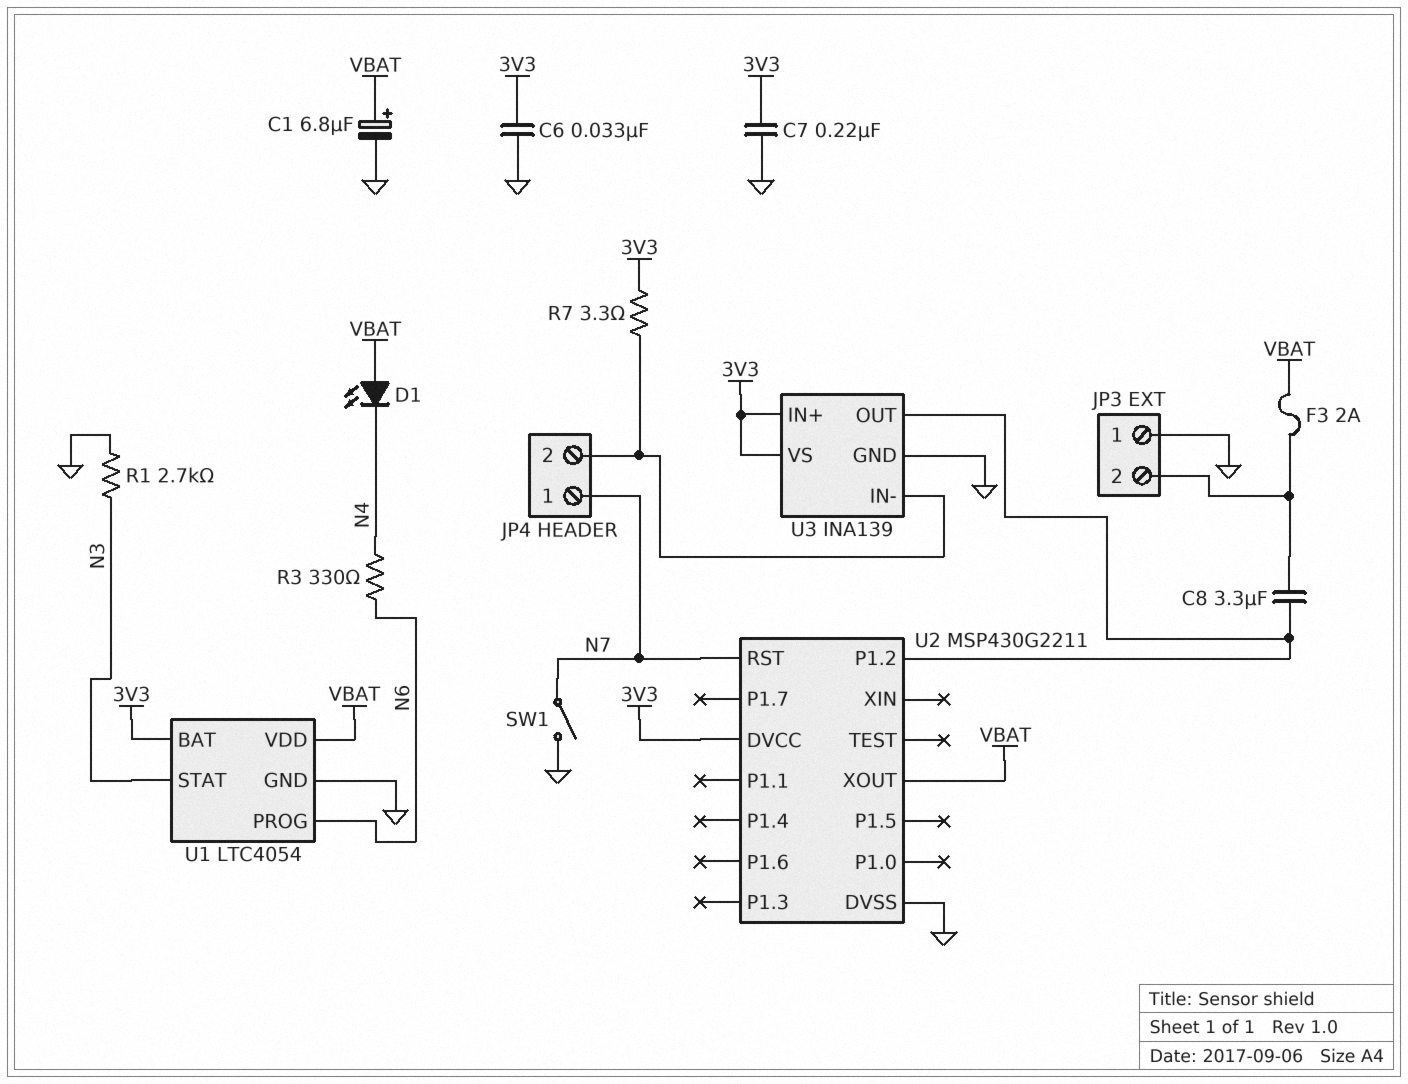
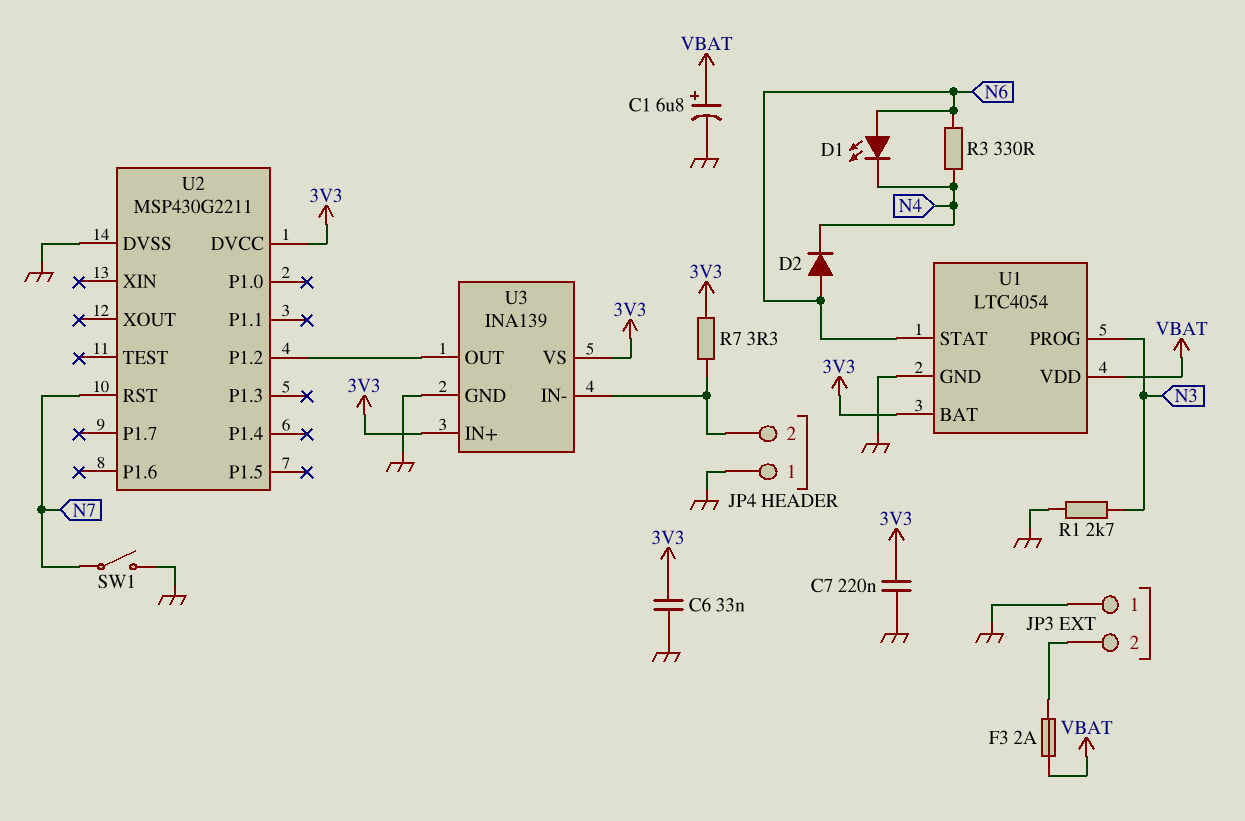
C8: 3.3uF (JP3/2, U2/P1.2) -> none
D1: LED (A VBAT, K N4) -> LED (A N6, K N4)
D2: none -> diode (A N6, K N4)
JP4 pin 1: N7 -> GND
U1 pin PROG: N6 -> N3
U1 pin STAT: N3 -> N6
U2 pin XOUT: VBAT -> none

